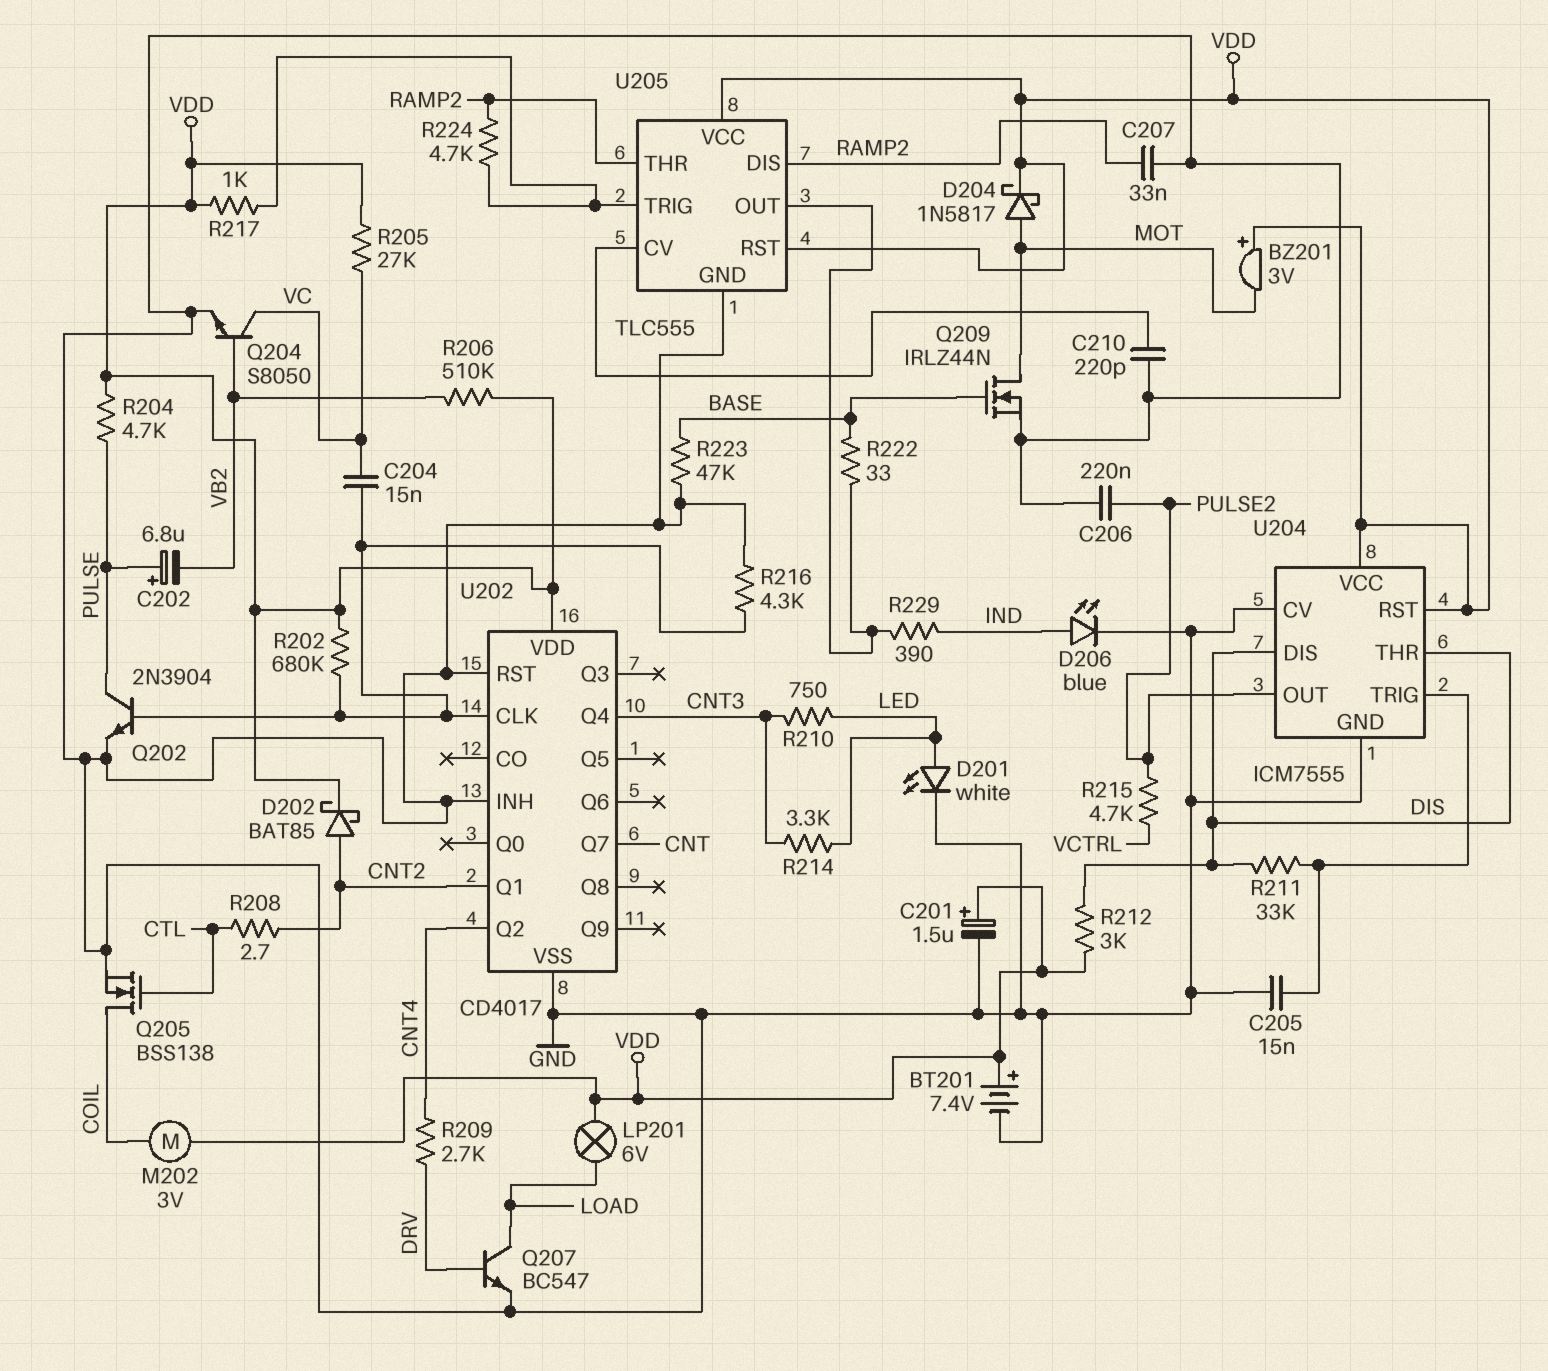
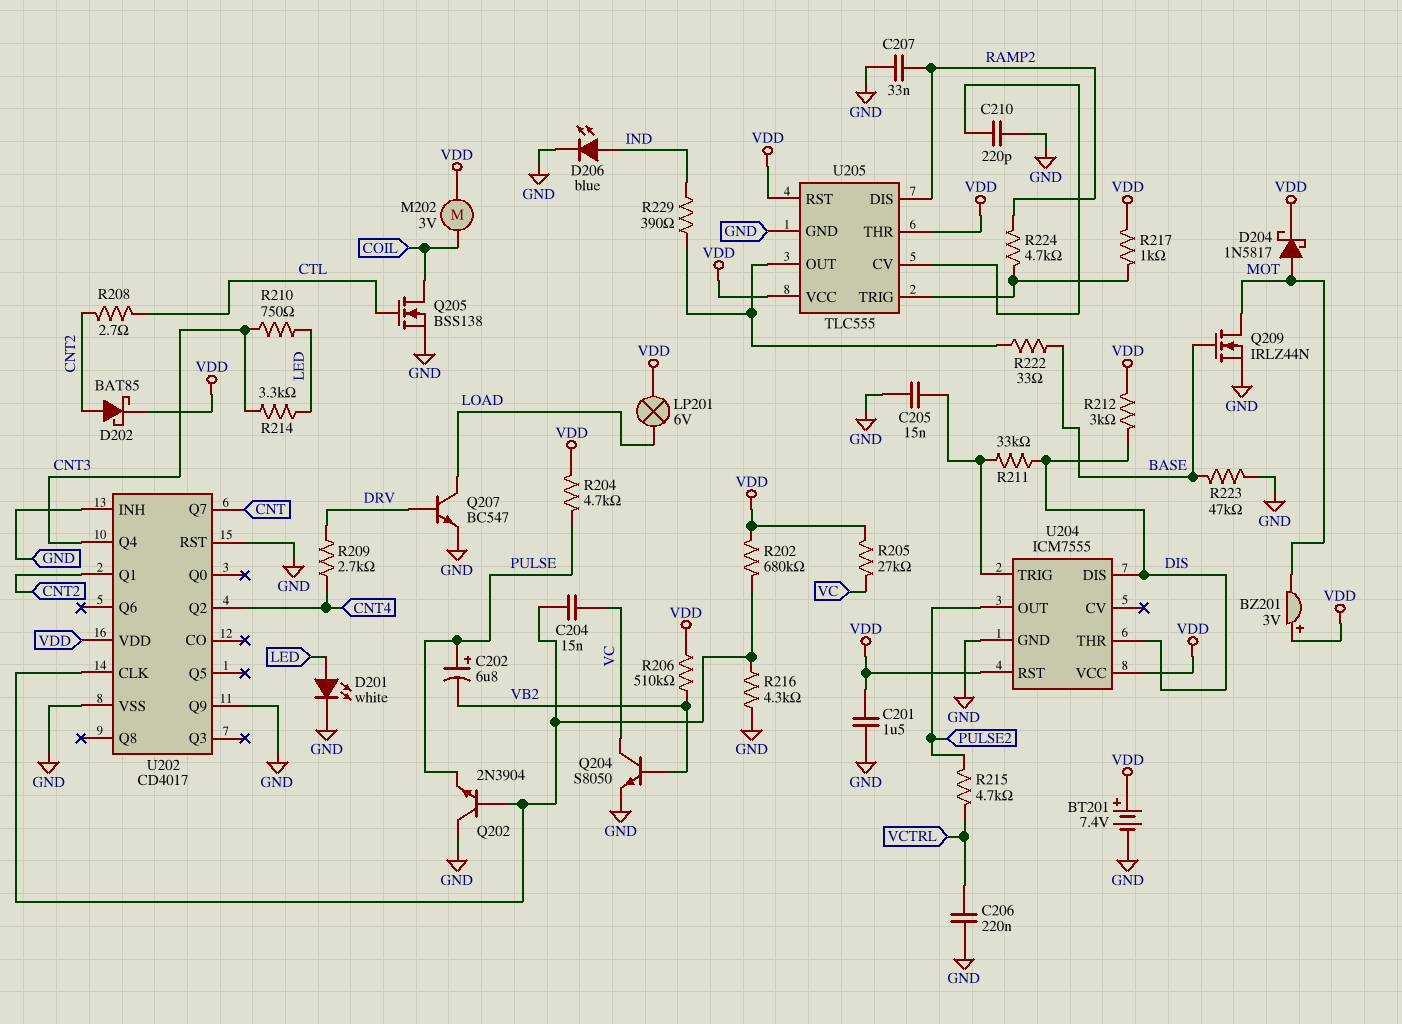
C201: 1.5uF (plus VDD, minus GND) -> 1.5uF (GND, VDD)
C206: 220nF (GND, PULSE2) -> 220nF (GND, VCTRL)
Q202: NPN 2N3904 (B U202/CLK, C PULSE, E GND) -> NPN 2N3904 (B U202/CLK, C GND, E PULSE)
U202 pin Q9: none -> GND
U204 pin CV: GND -> none
U205 pin THR: RAMP2 -> VDD

